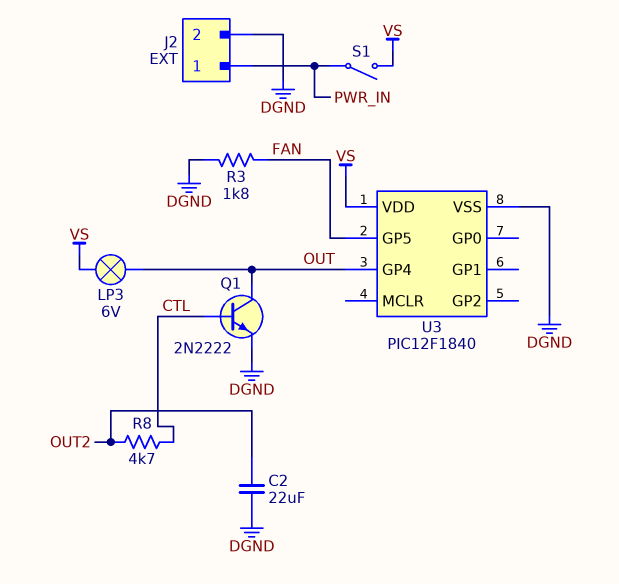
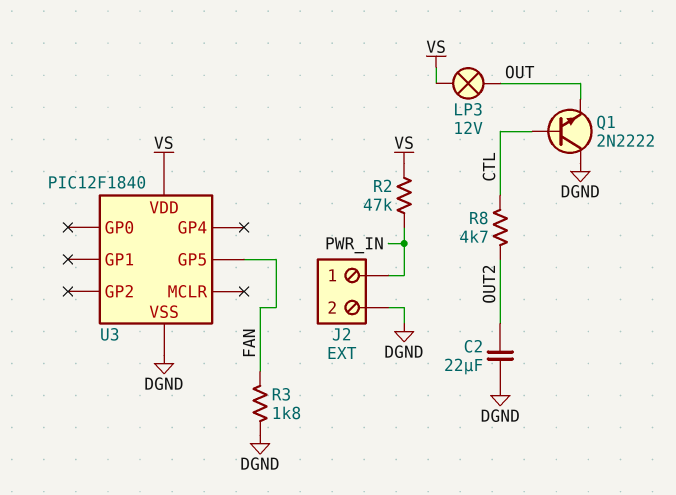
LP3: lamp 6V (OUT, VS) -> lamp 12V (OUT, VS)
Q1: NPN 2N2222 (B CTL, C OUT, E DGND) -> NPN 2N2222 (B CTL, C DGND, E OUT)
R2: none -> 47k (PWR_IN, VS)
S1: switch (PWR_IN, VS) -> none
U3 pin GP4: OUT -> none

